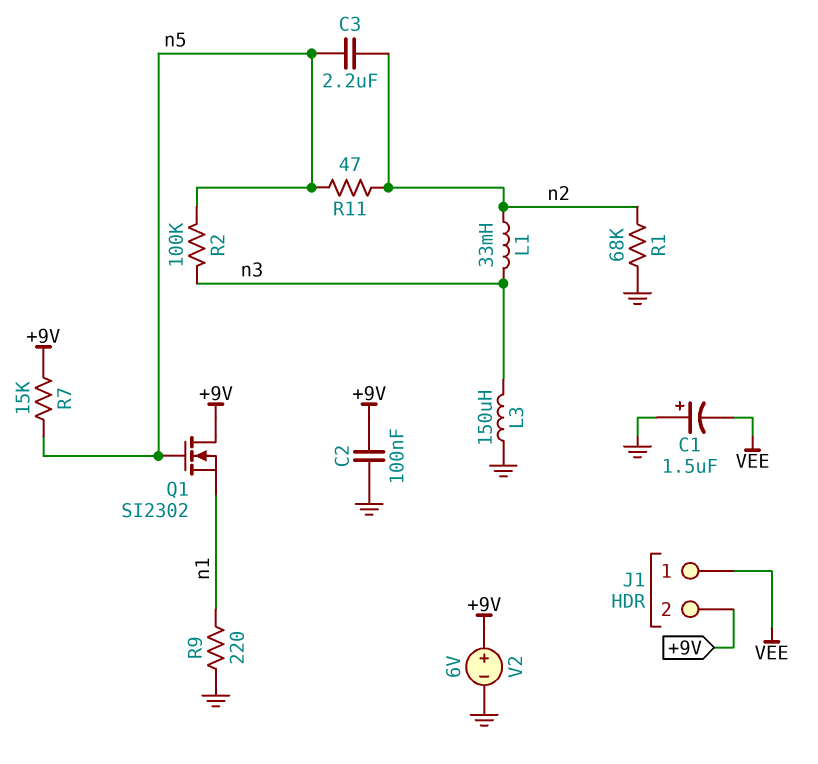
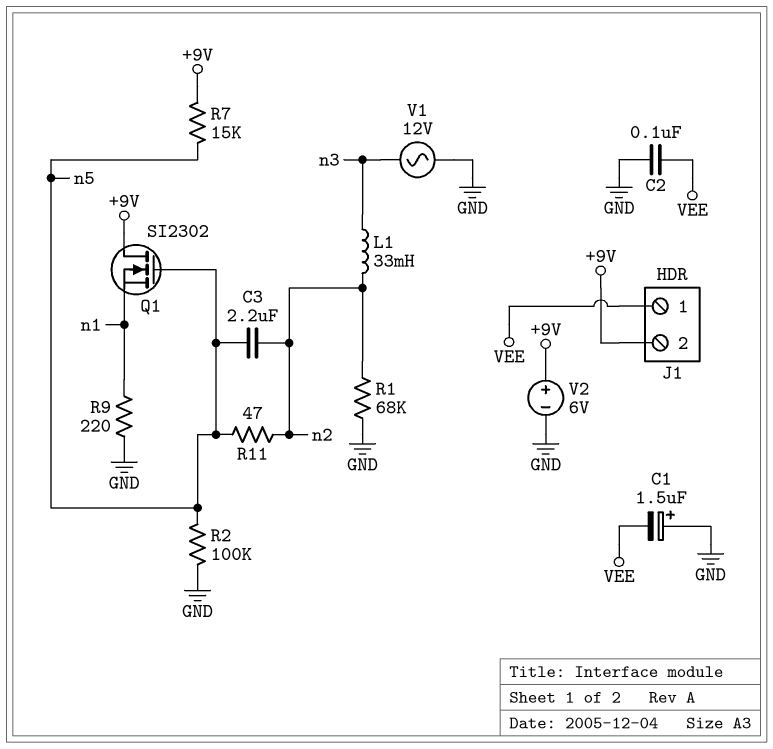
C2: 100nF (+9V, GND) -> 100nF (GND, VEE)
L3: 150uH (GND, n3) -> none
R2: 100k (n3, n5) -> 100k (GND, n5)
V1: none -> AC 12V (GND, n3)

